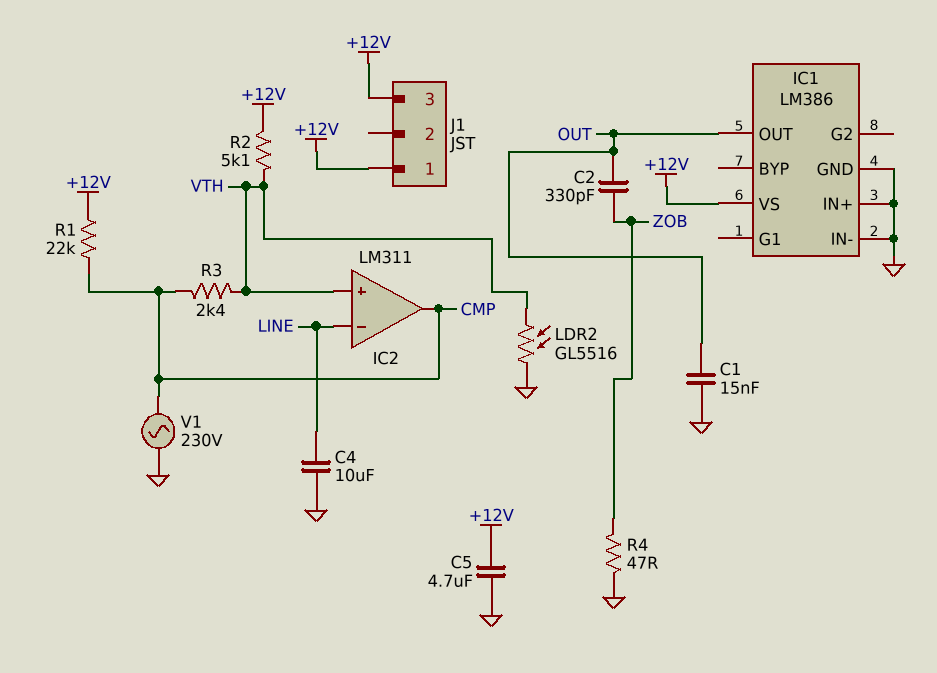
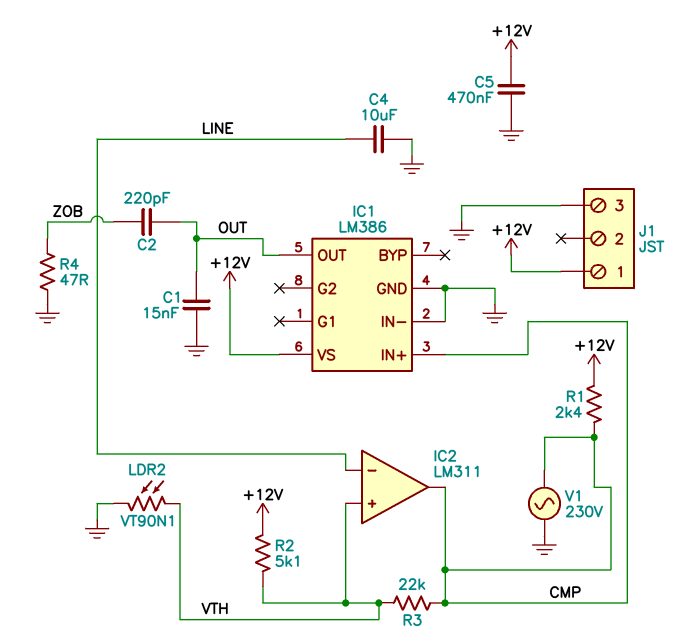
C2: 330pF (OUT, ZOB) -> 220pF (OUT, ZOB)
C5: 4.7uF (+12V, GND) -> 470nF (+12V, GND)
IC1 pin IN+: GND -> CMP
J1 pin 3: +12V -> GND
LDR2: GL5516 (GND, VTH) -> VT90N1 (GND, VTH)
R1: 22k (+12V, CMP) -> 2.4k (+12V, CMP)
R3: 2.4k (CMP, VTH) -> 22k (CMP, VTH)

